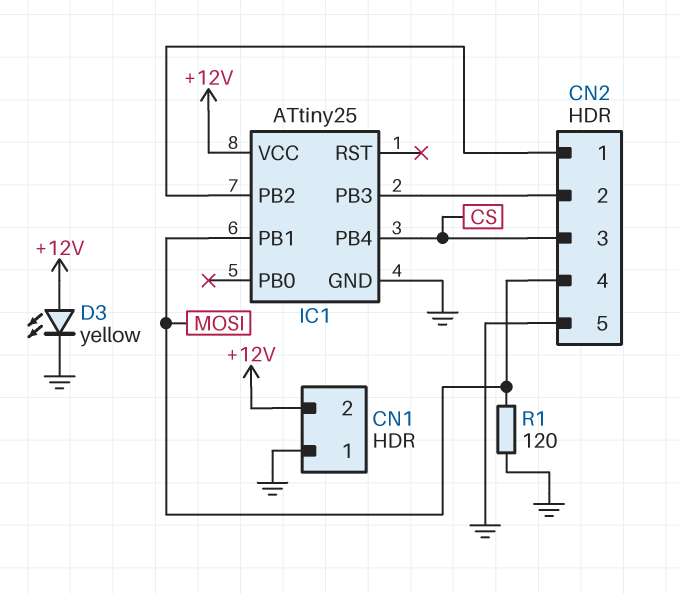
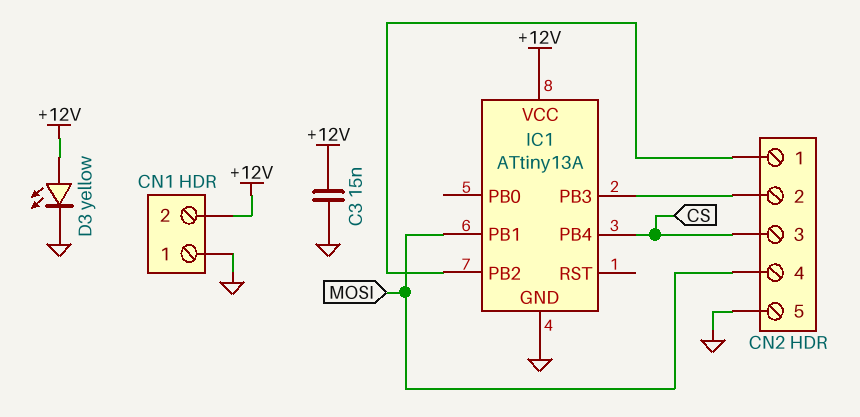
C3: none -> 15nF (+12V, GND)
IC1: ATtiny25 -> ATtiny13A
R1: 120 (GND, MOSI) -> none

